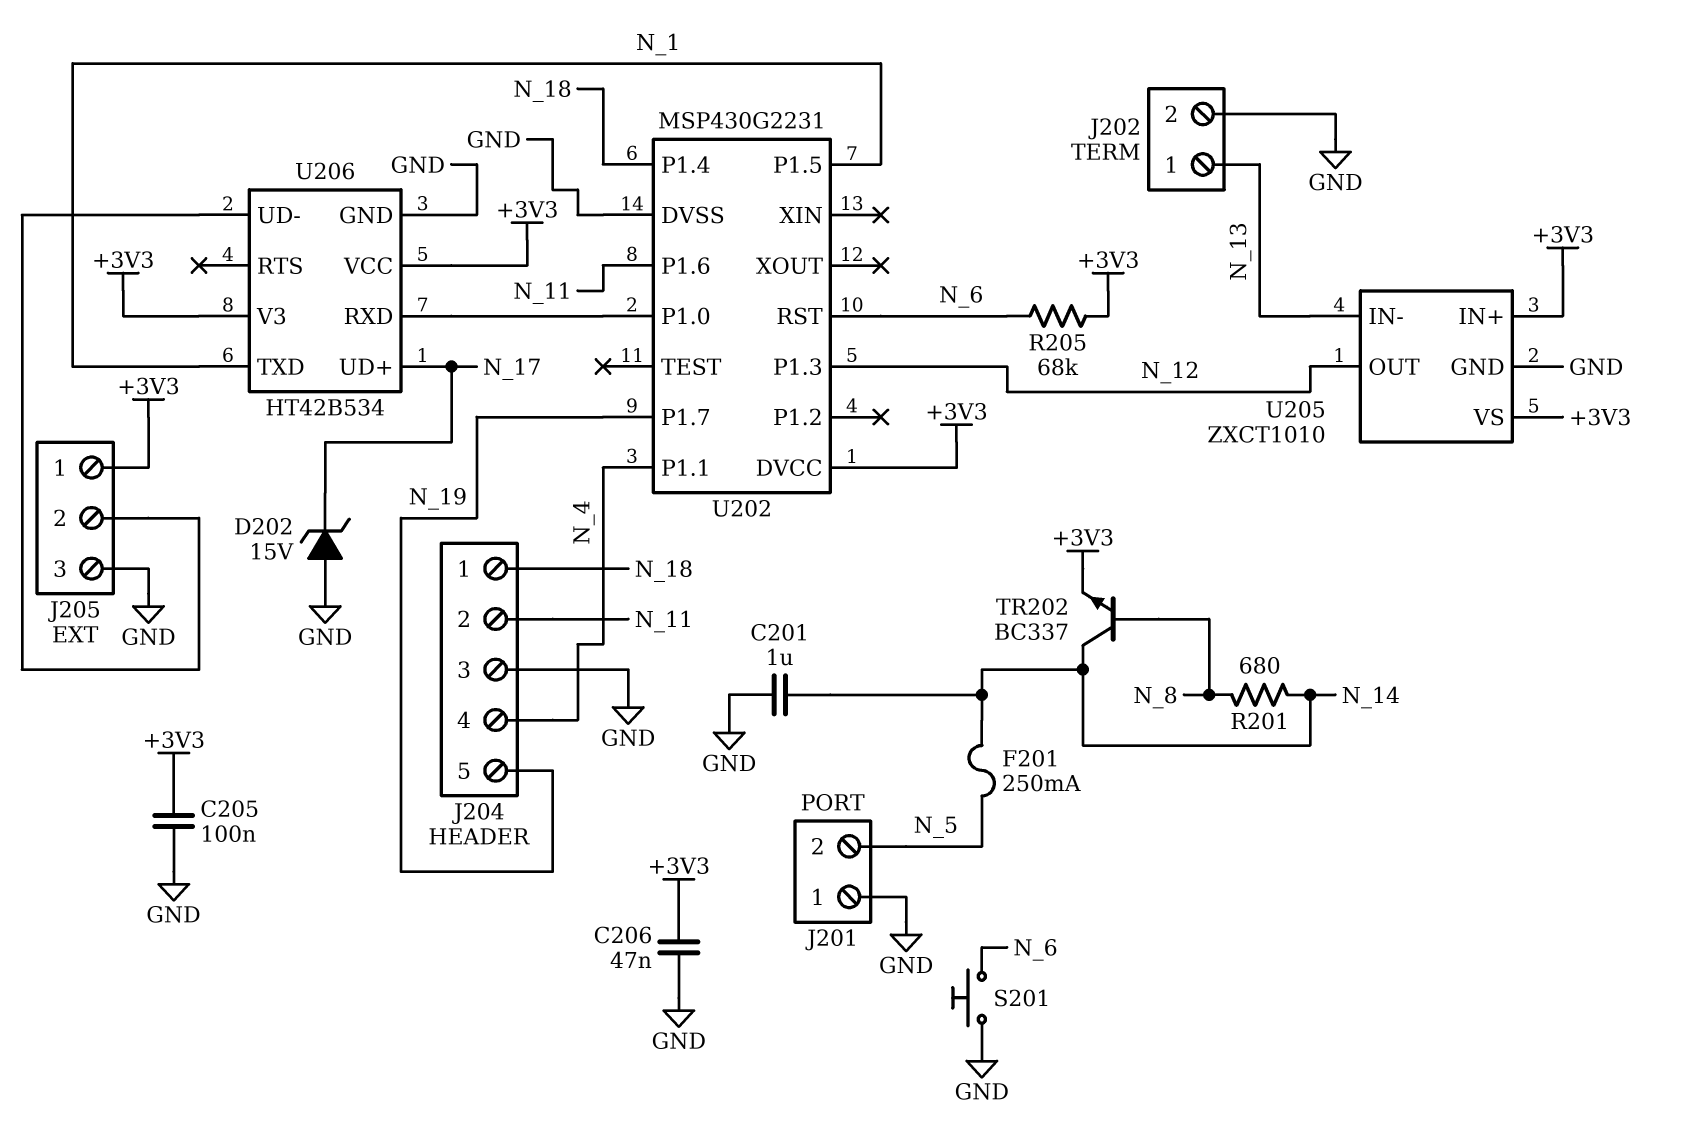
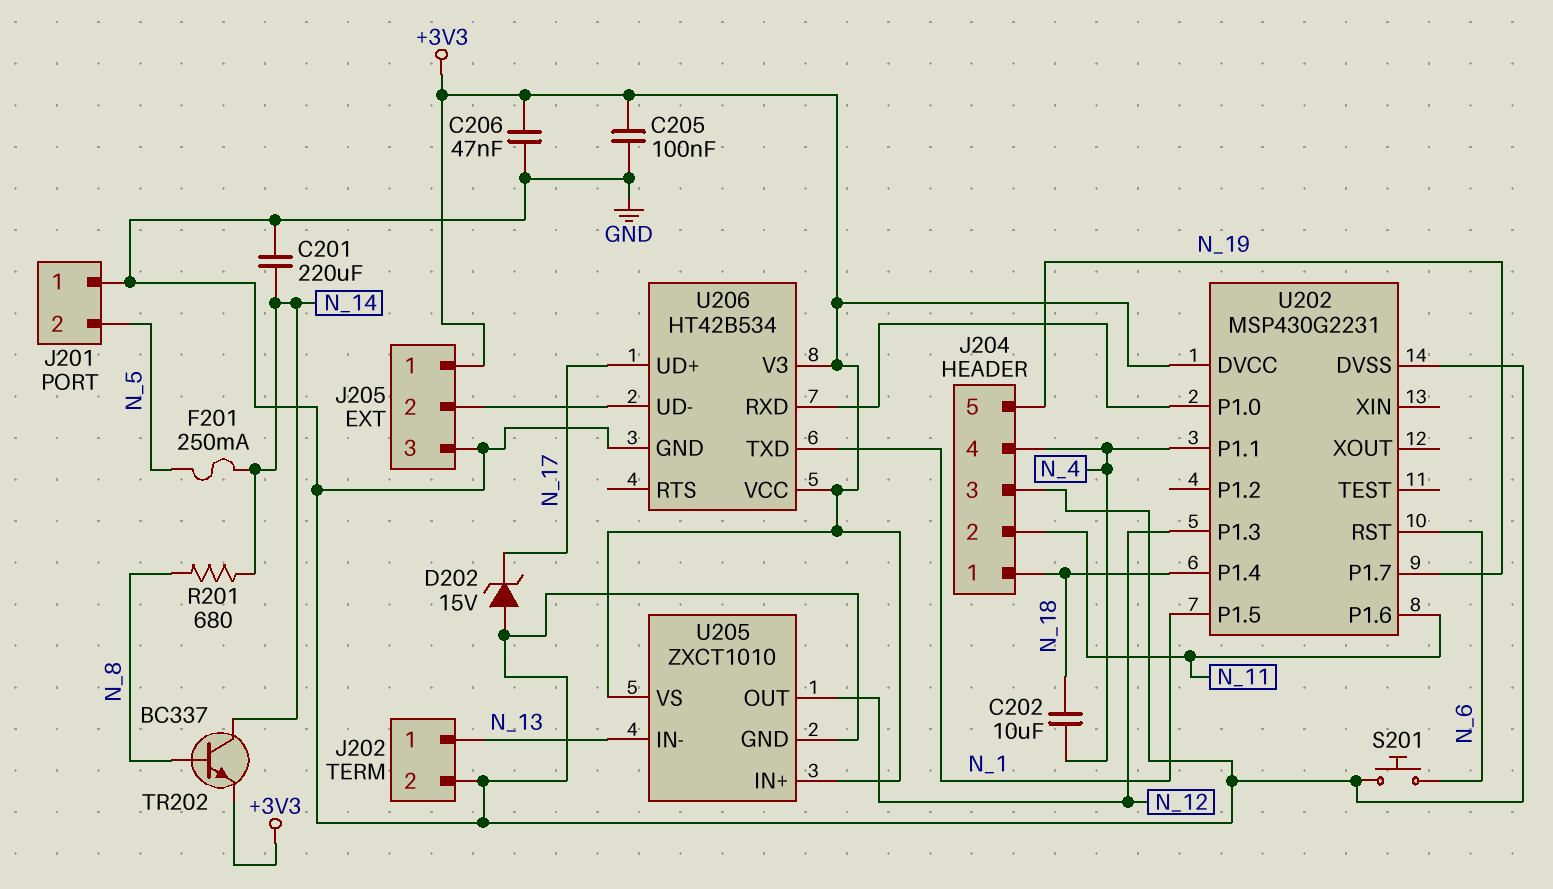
C201: 1uF (GND, N_14) -> 220uF (GND, N_14)
C202: none -> 10uF (N_4, N_18)
R205: 68k (+3V3, N_6) -> none

